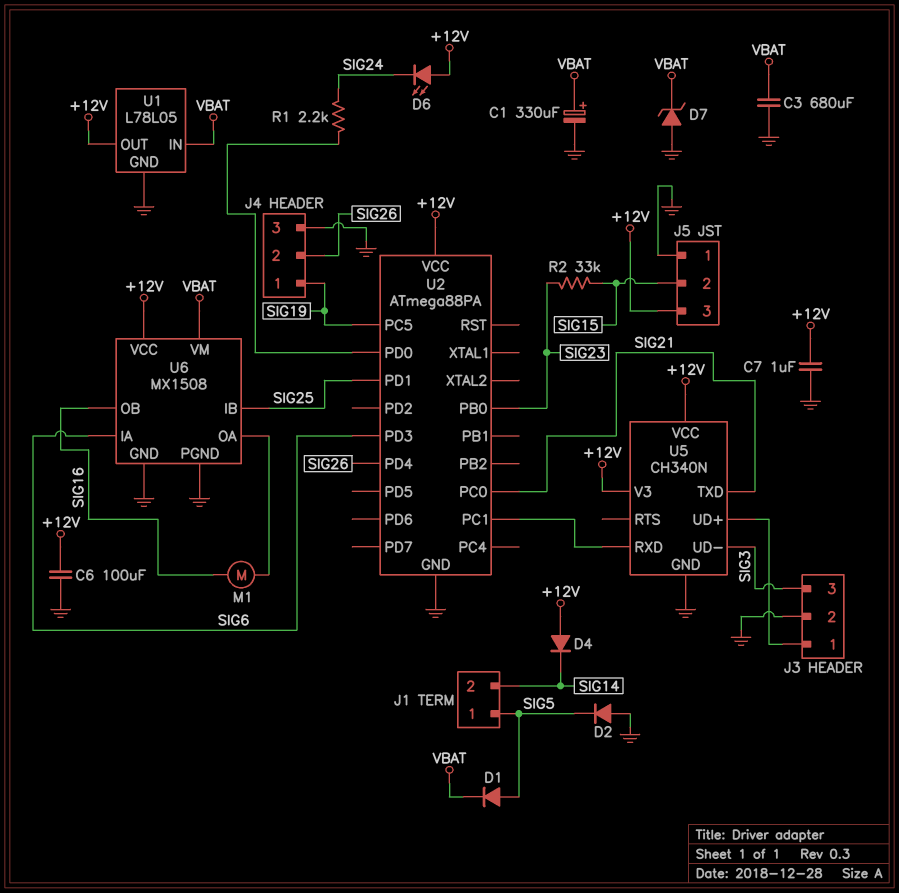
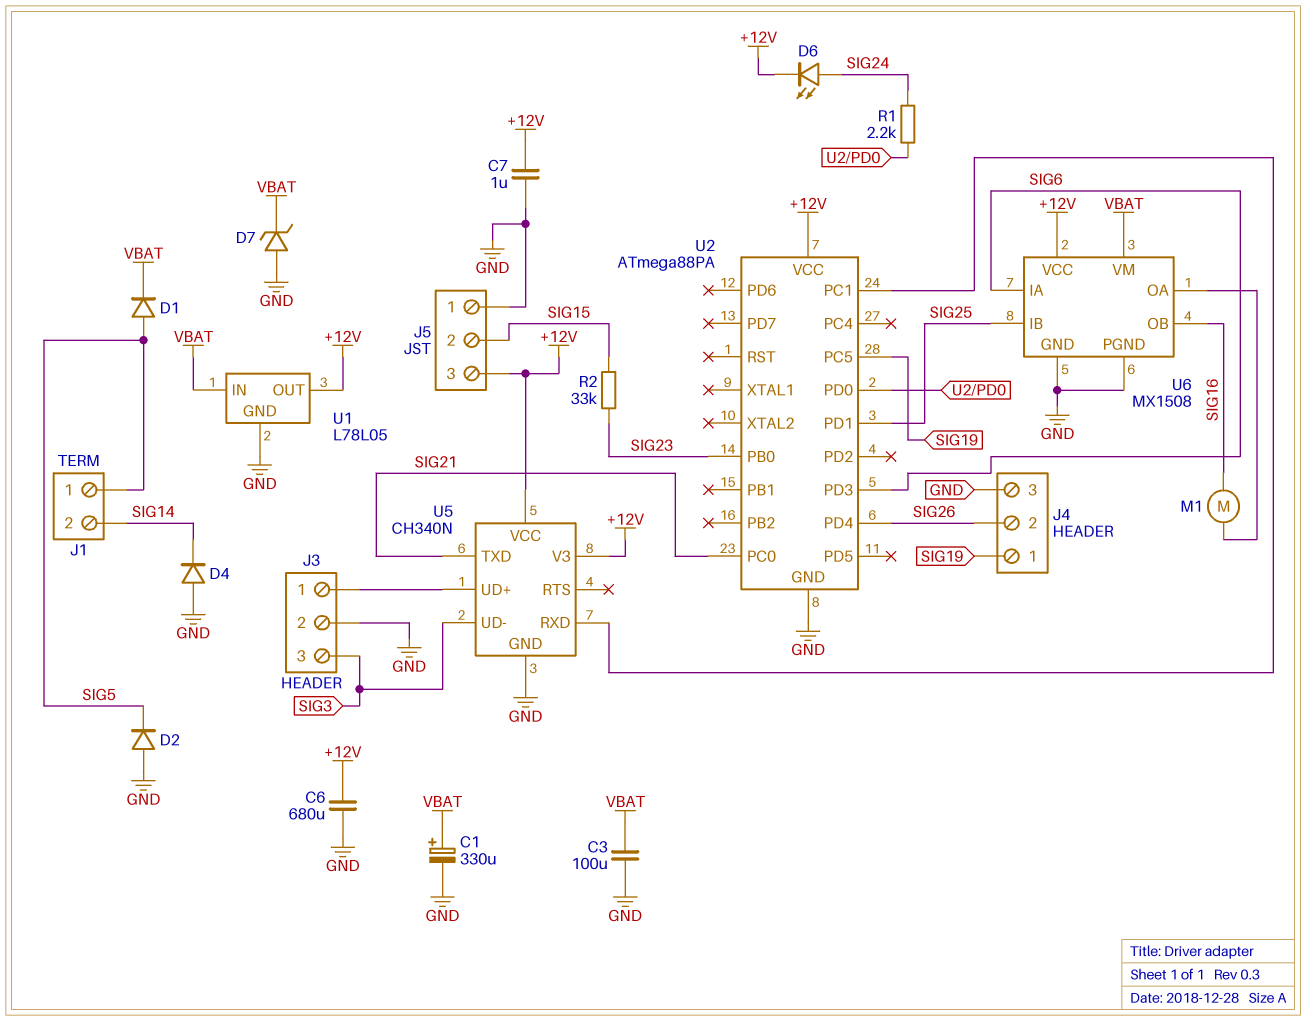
C3: 680uF (GND, VBAT) -> 100uF (GND, VBAT)
C6: 100uF (+12V, GND) -> 680uF (+12V, GND)
D4: diode (A +12V, K SIG14) -> diode (A GND, K SIG14)
D6: LED (A +12V, K SIG24) -> LED (A SIG24, K +12V)

